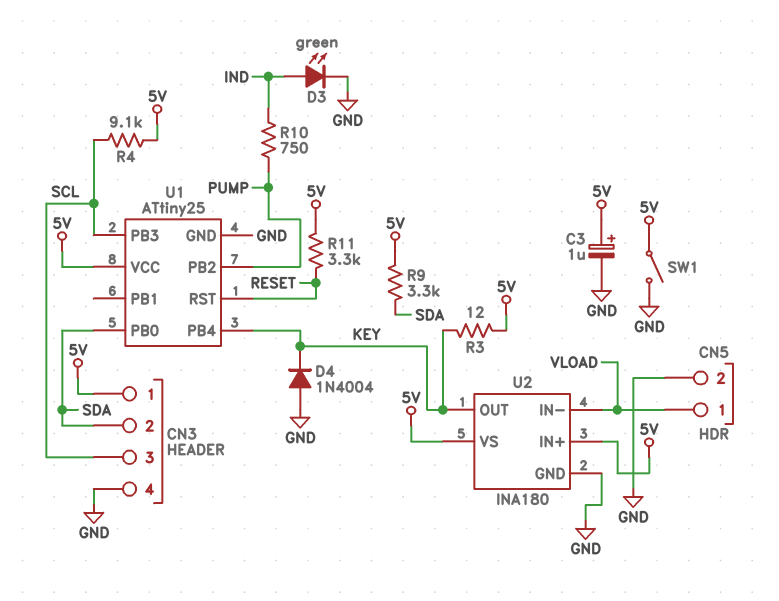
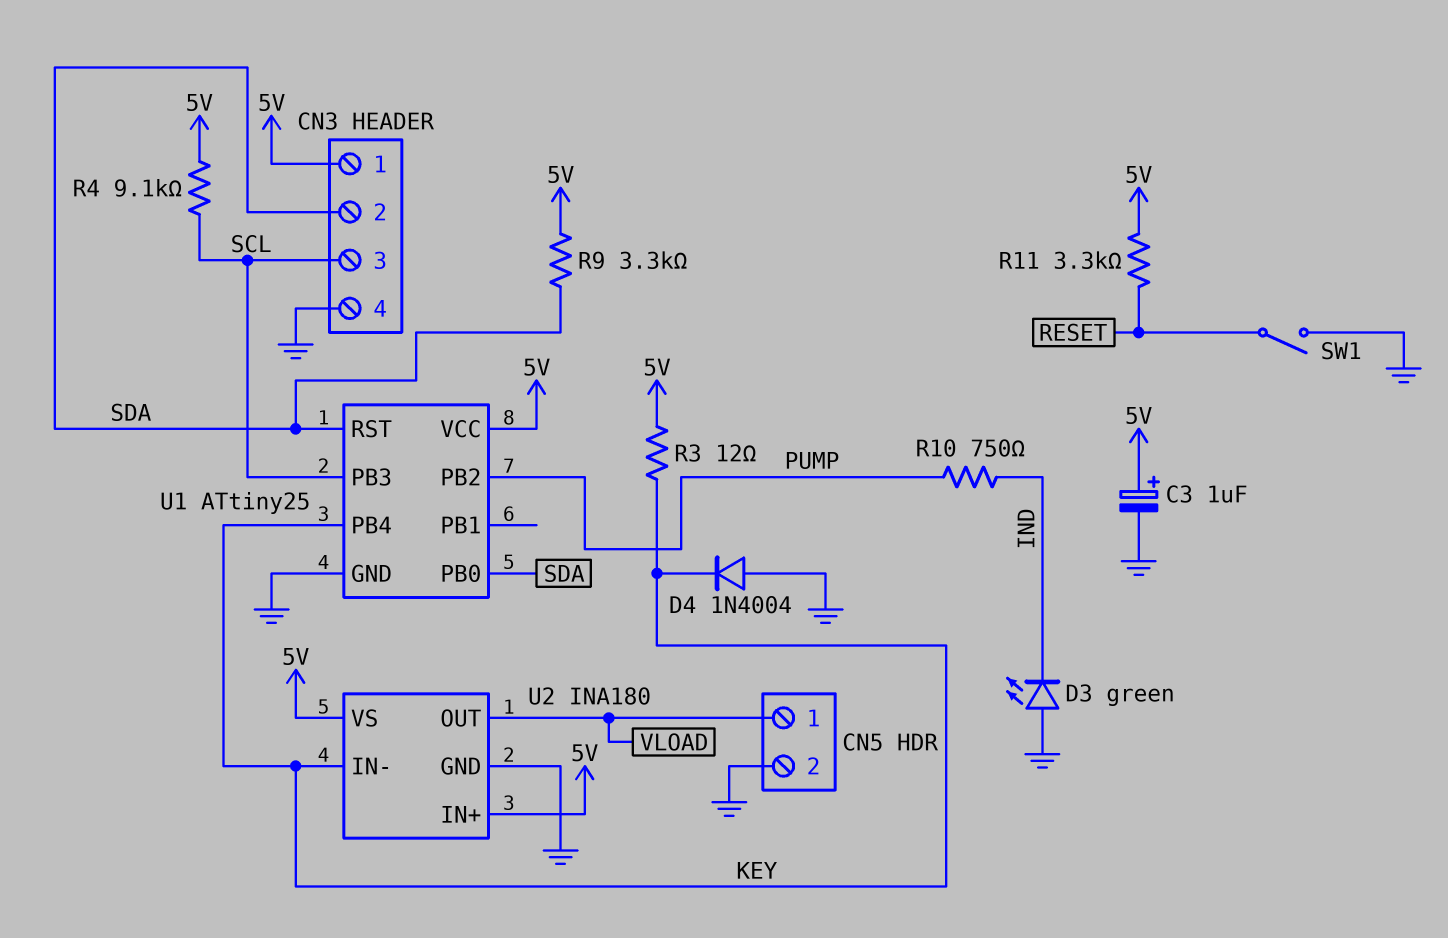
D3: LED green (A IND, K GND) -> LED green (A GND, K IND)
SW1: switch (5V, GND) -> switch (GND, RESET)
U1 pin RST: RESET -> SDA
U2 pin IN-: VLOAD -> KEY
U2 pin OUT: KEY -> VLOAD

